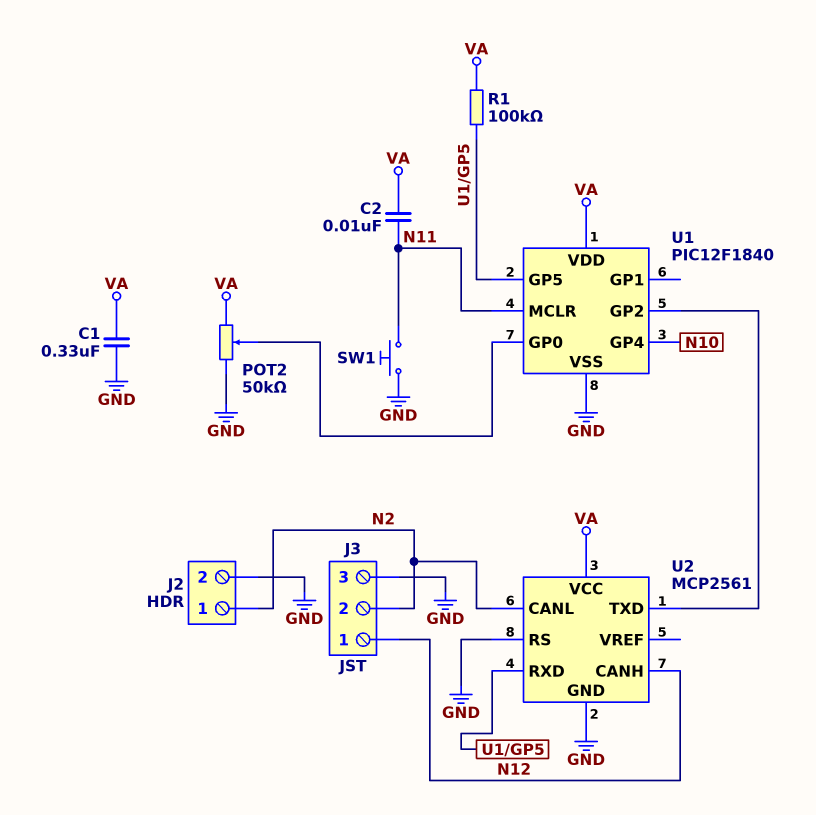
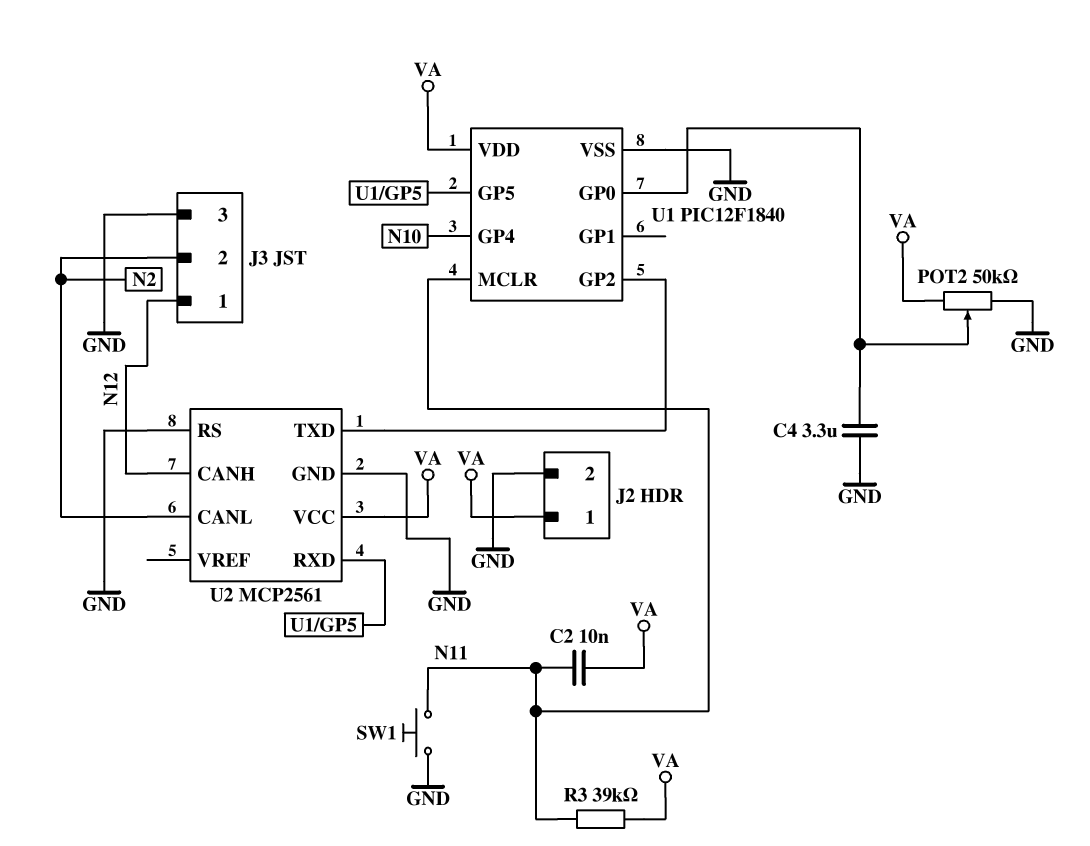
C1: 330nF (GND, VA) -> none
C4: none -> 3.3uF (GND, U1/GP0)
J2 pin 1: N2 -> VA
R1: 100k (U1/GP5, VA) -> none
R3: none -> 39k (N11, VA)

